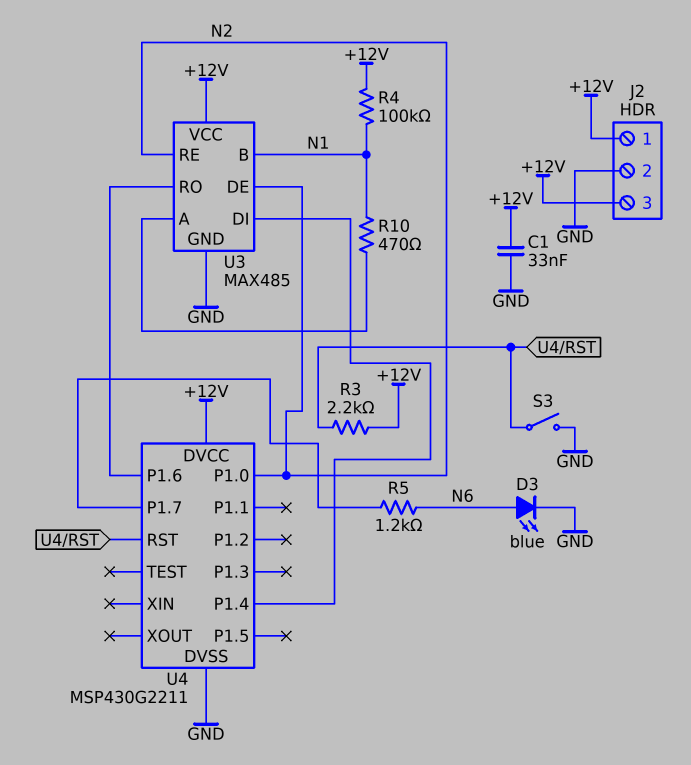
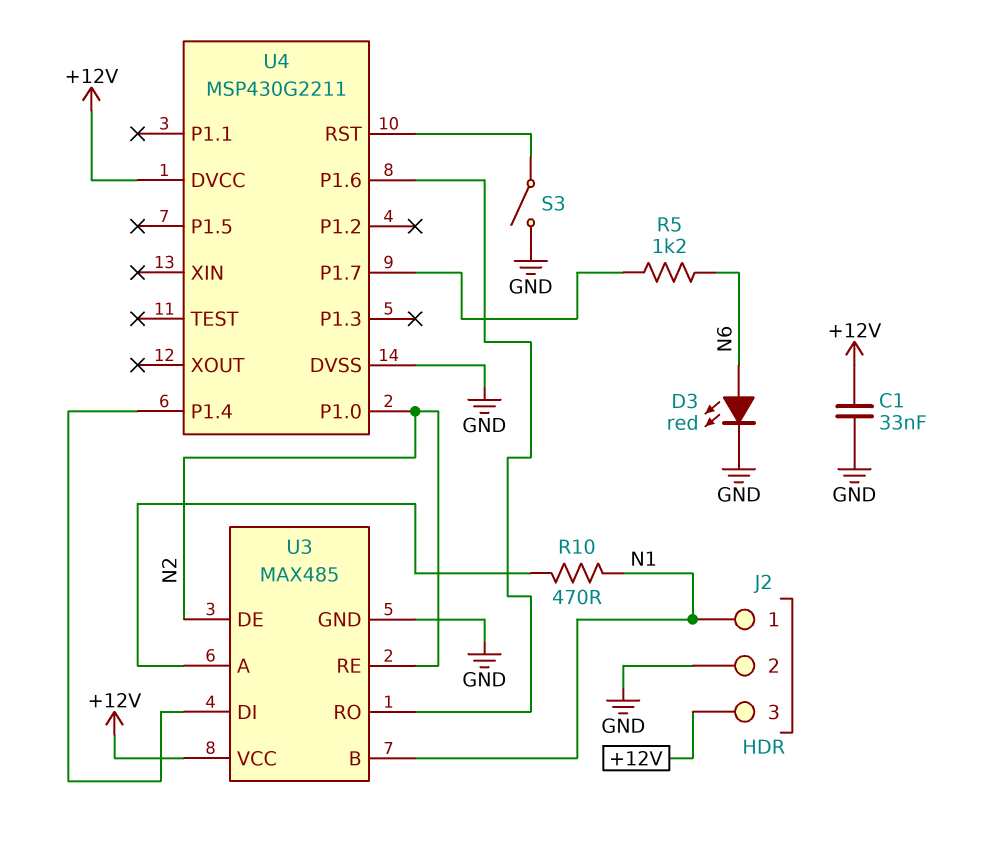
D3: LED blue (A N6, K GND) -> LED red (A N6, K GND)
J2 pin 1: +12V -> N1
R3: 2.2k (+12V, U4/RST) -> none
R4: 100k (+12V, N1) -> none

